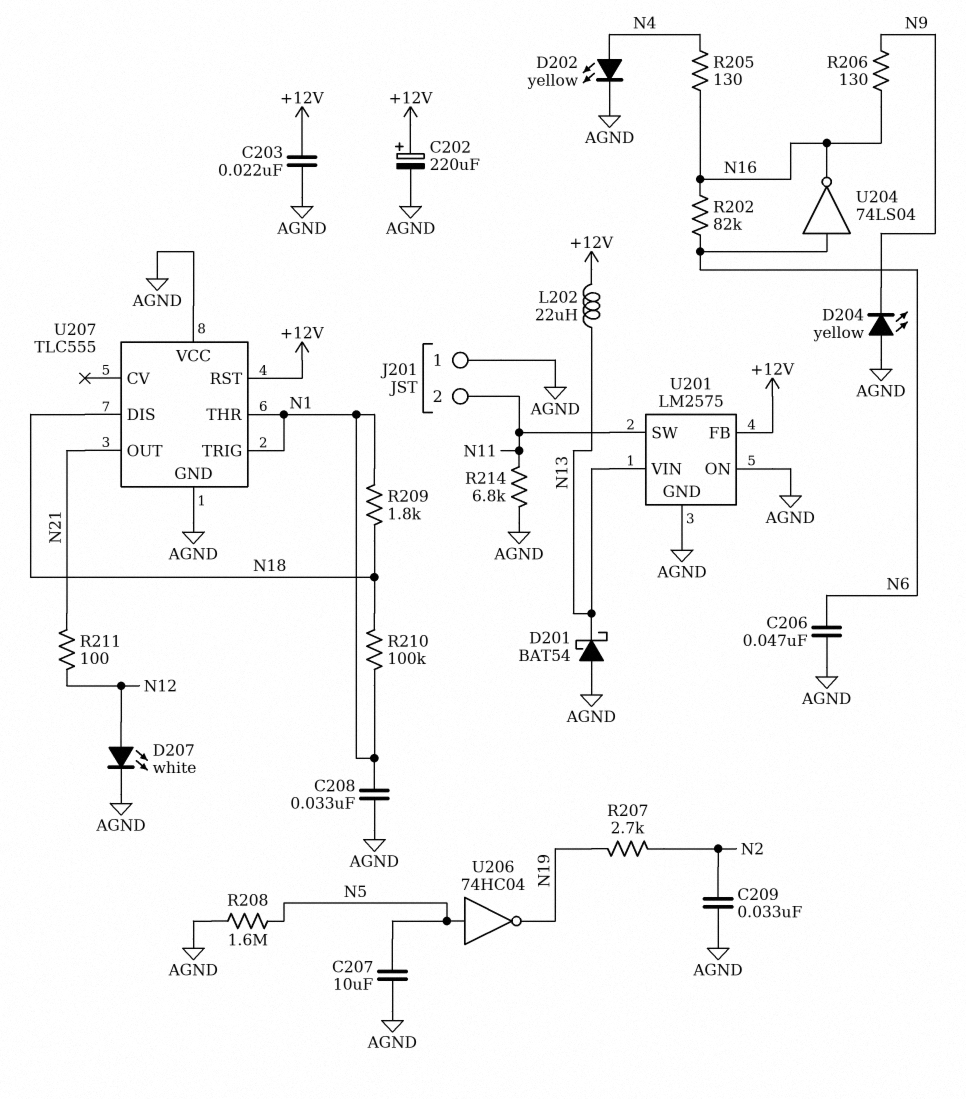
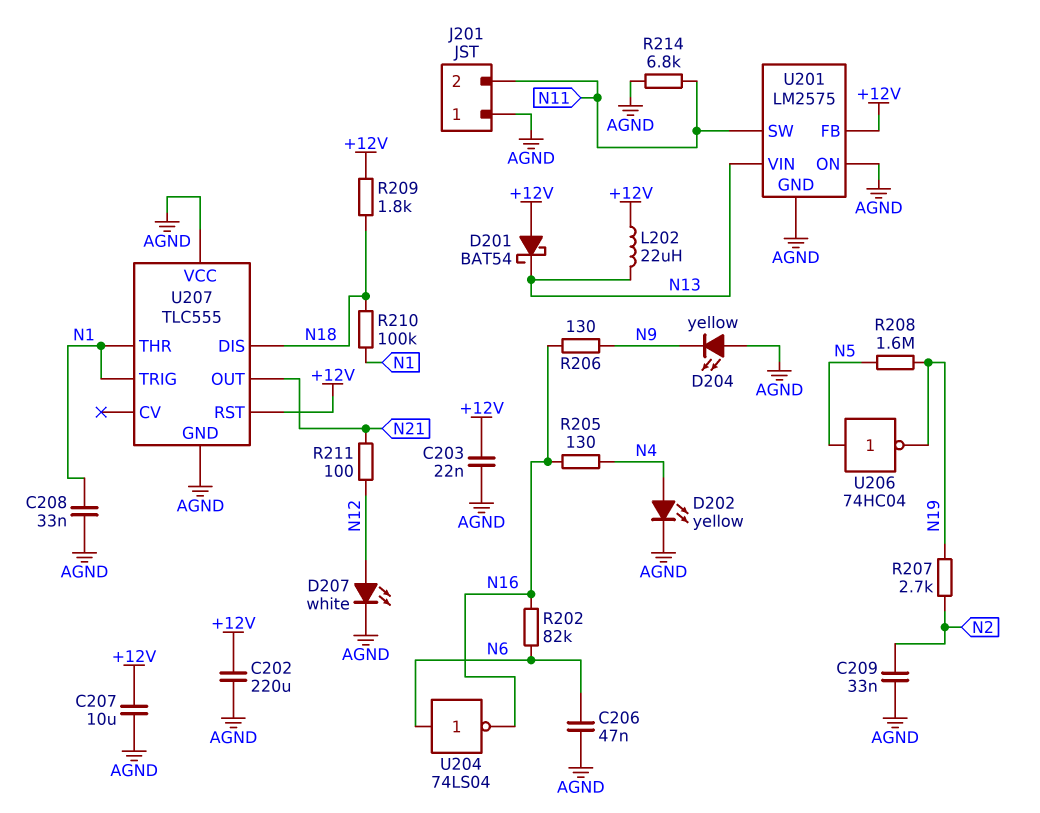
C202: 220uF (plus +12V, minus AGND) -> 220uF (+12V, AGND)
C207: 10uF (AGND, N5) -> 10uF (+12V, AGND)
D201: schottky BAT54 (A AGND, K N13) -> schottky BAT54 (A +12V, K N13)
R208: 1.6M (AGND, N5) -> 1.6M (N5, N19)
R209: 1.8k (N1, N18) -> 1.8k (+12V, N18)

